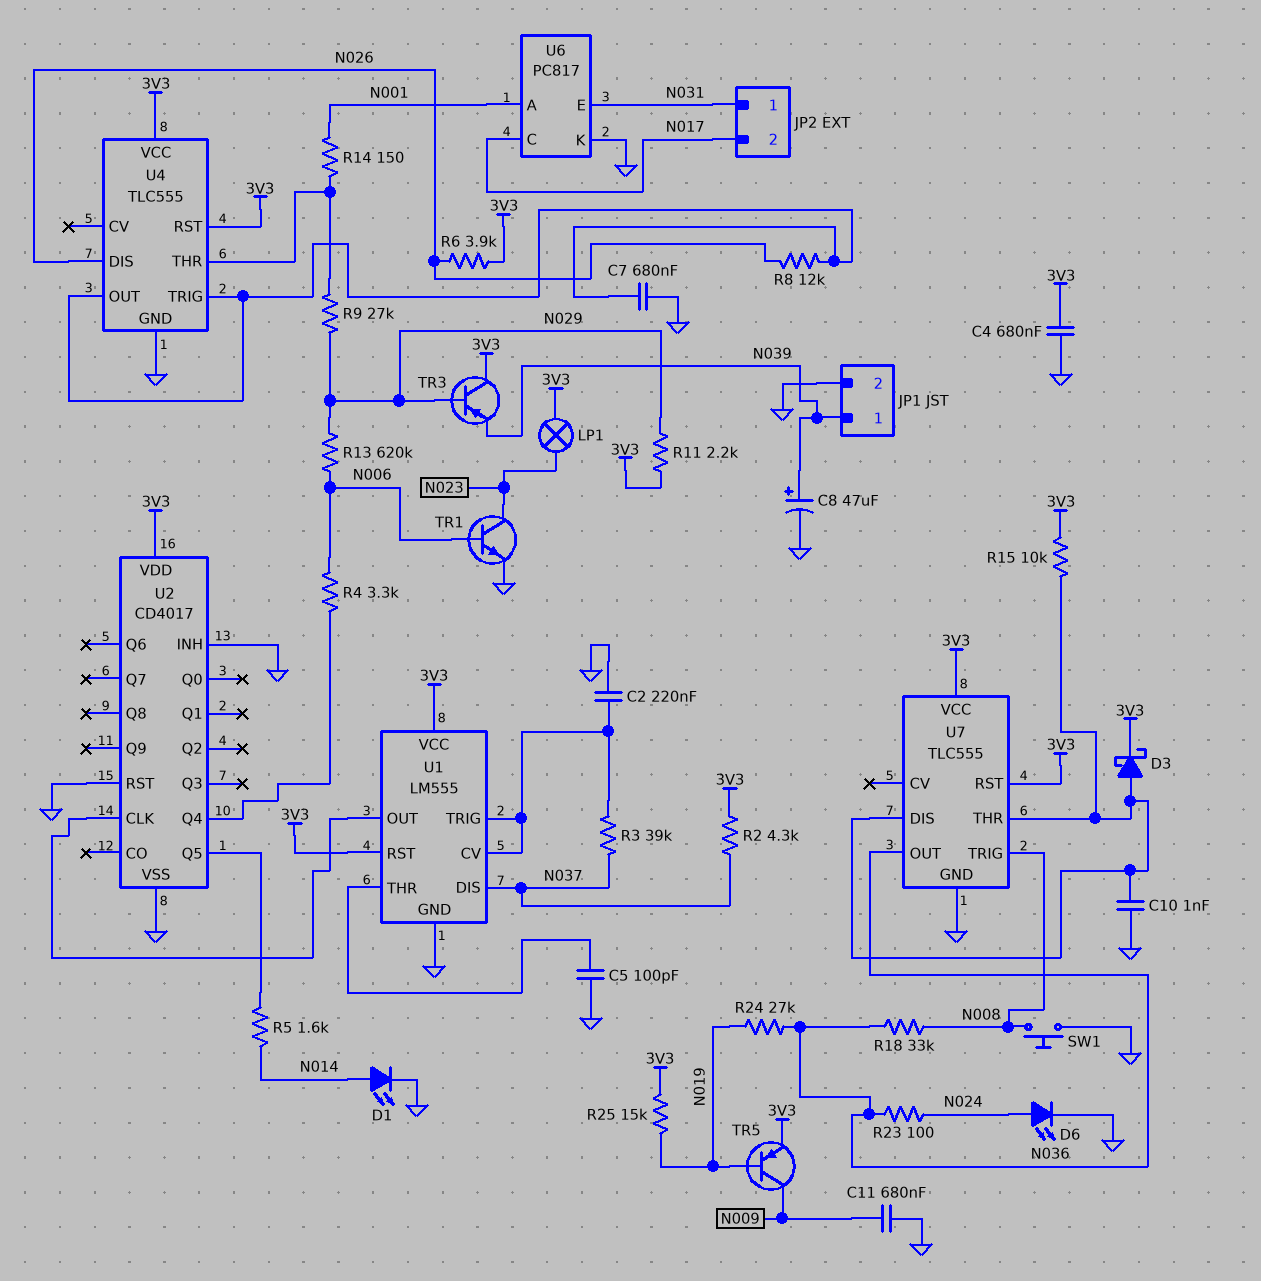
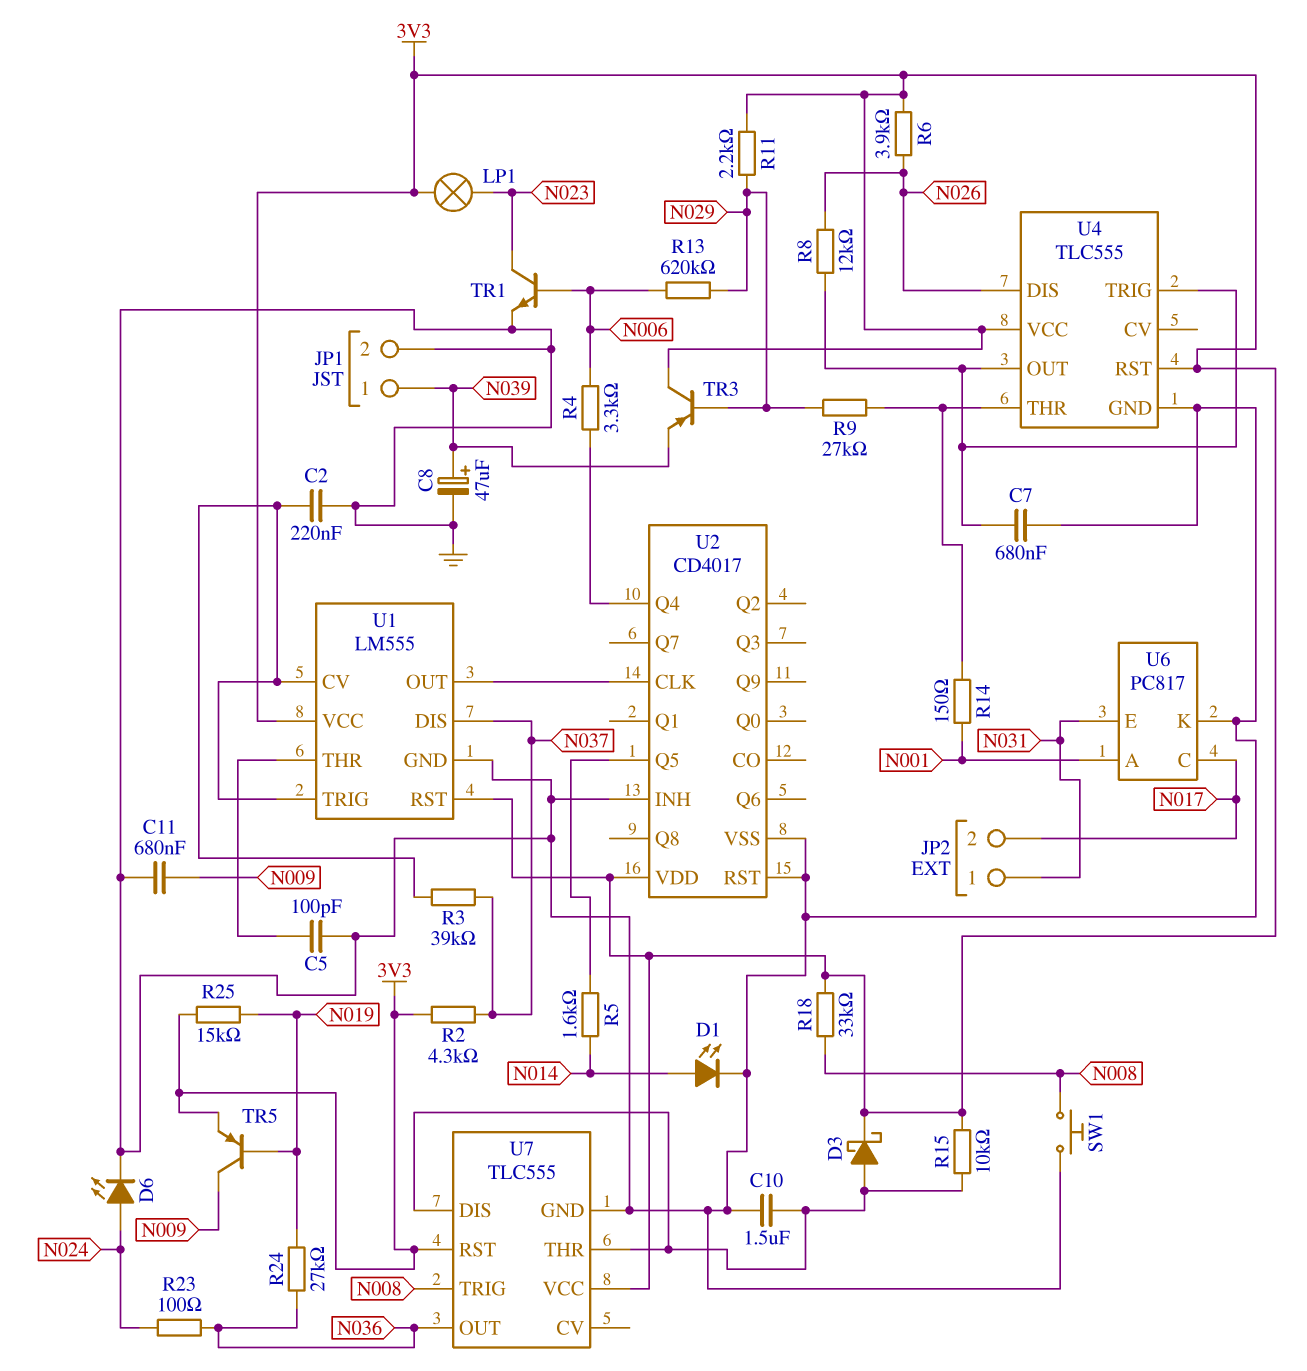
C4: 680nF (3V3, GND) -> none
C10: 1nF (GND, U7/DIS) -> 1.5uF (GND, U7/DIS)
R18: 33k (N008, N036) -> 33k (3V3, N008)

